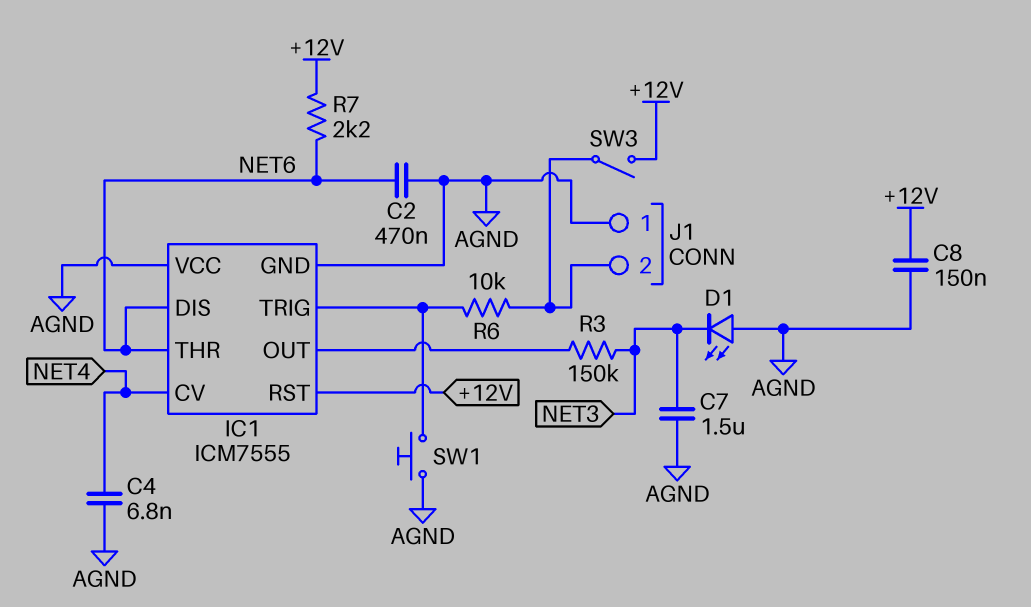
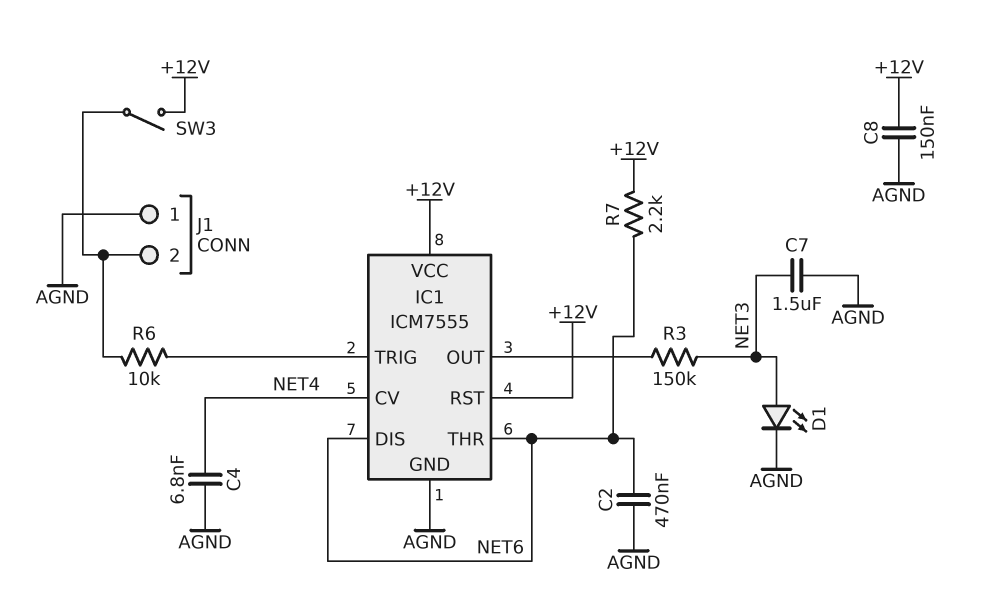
D1: LED (A AGND, K NET3) -> LED (A NET3, K AGND)
IC1 pin VCC: AGND -> +12V
SW1: button (AGND, IC1/TRIG) -> none

